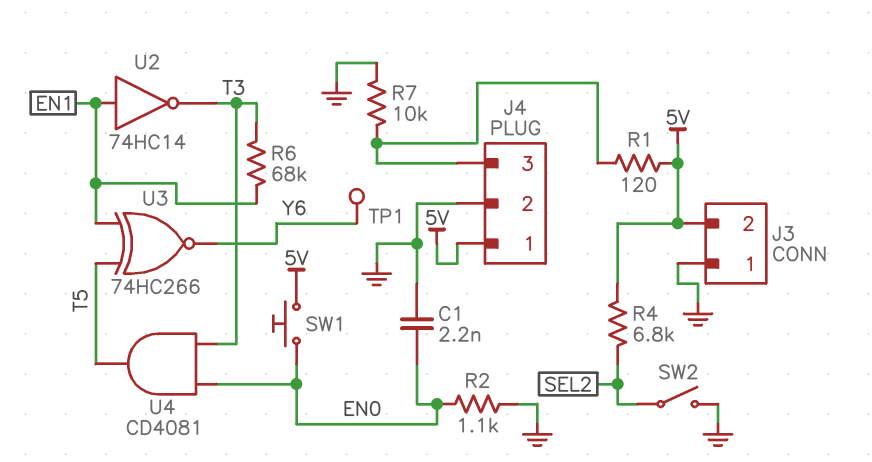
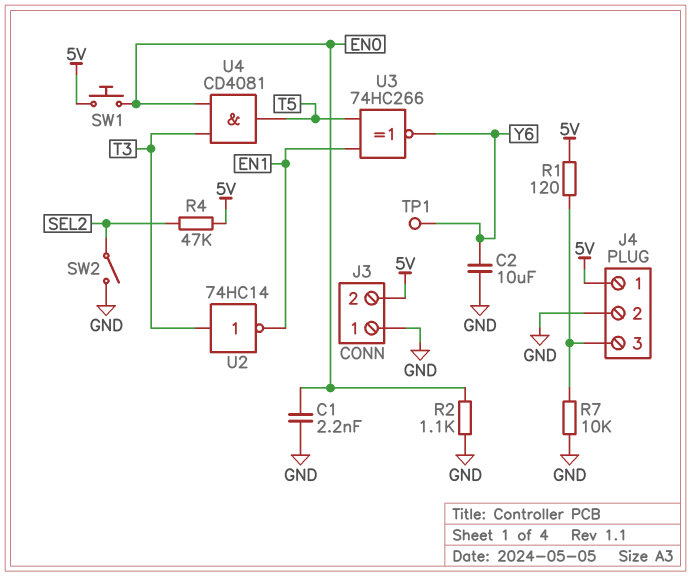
C2: none -> 10uF (GND, Y6)
R4: 6.8k (5V, SEL2) -> 47k (5V, SEL2)
R6: 68k (EN1, T3) -> none
U2: NOT 74HC14 (in EN1, out T3) -> NOT 74HC14 (in T3, out EN1)

